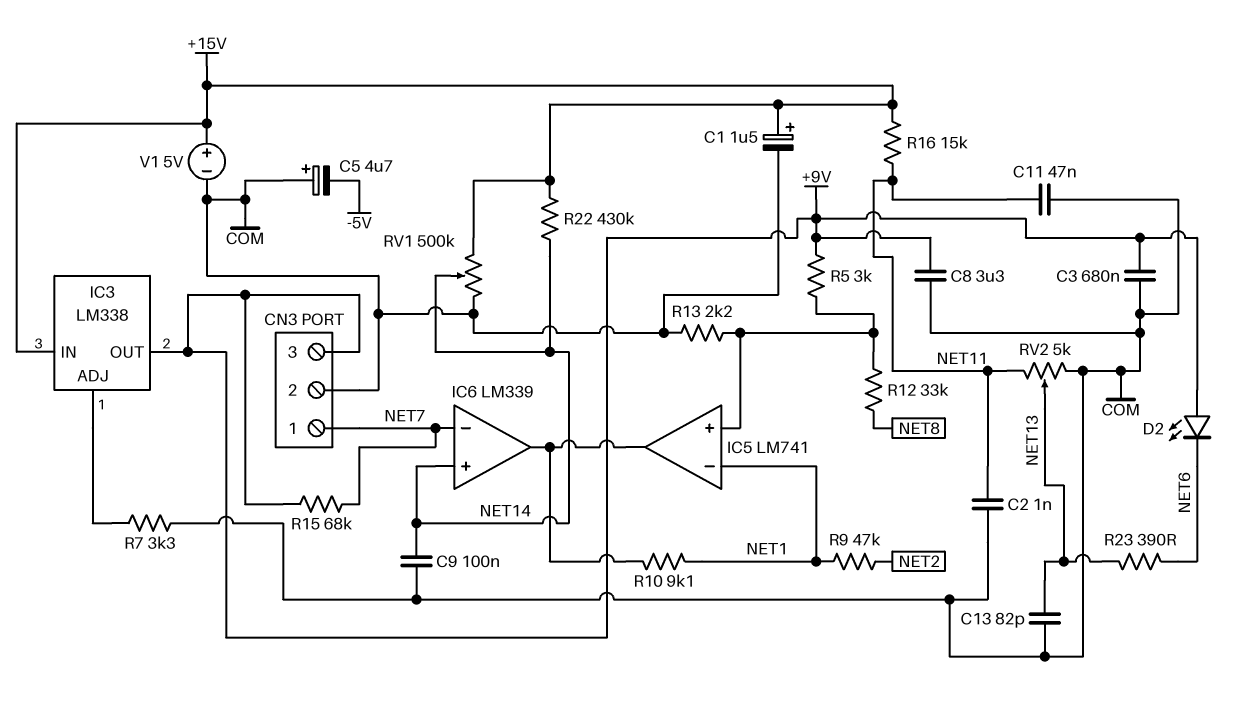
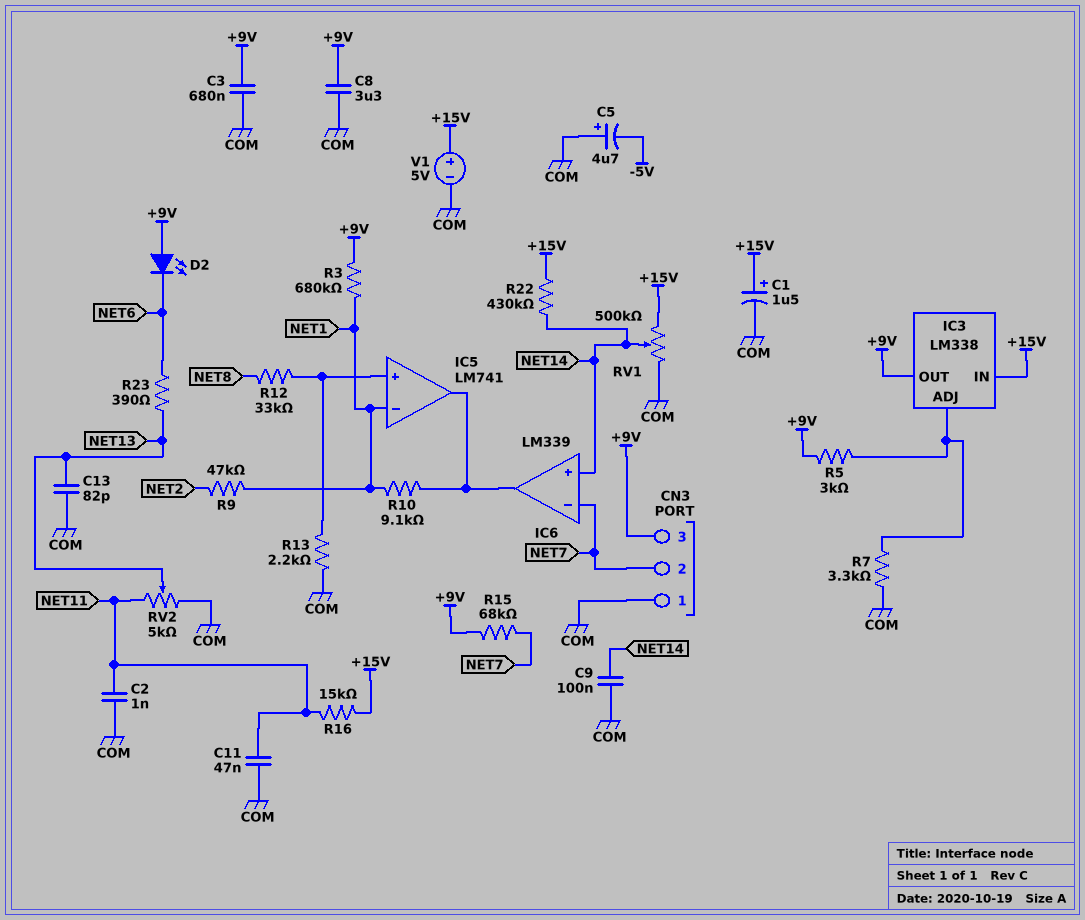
CN3 pin 1: NET7 -> COM
CN3 pin 2: COM -> NET7
R3: none -> 680k (+9V, NET1)
R5: 3k (+9V, IC5/in+) -> 3k (+9V, IC3/ADJ)

